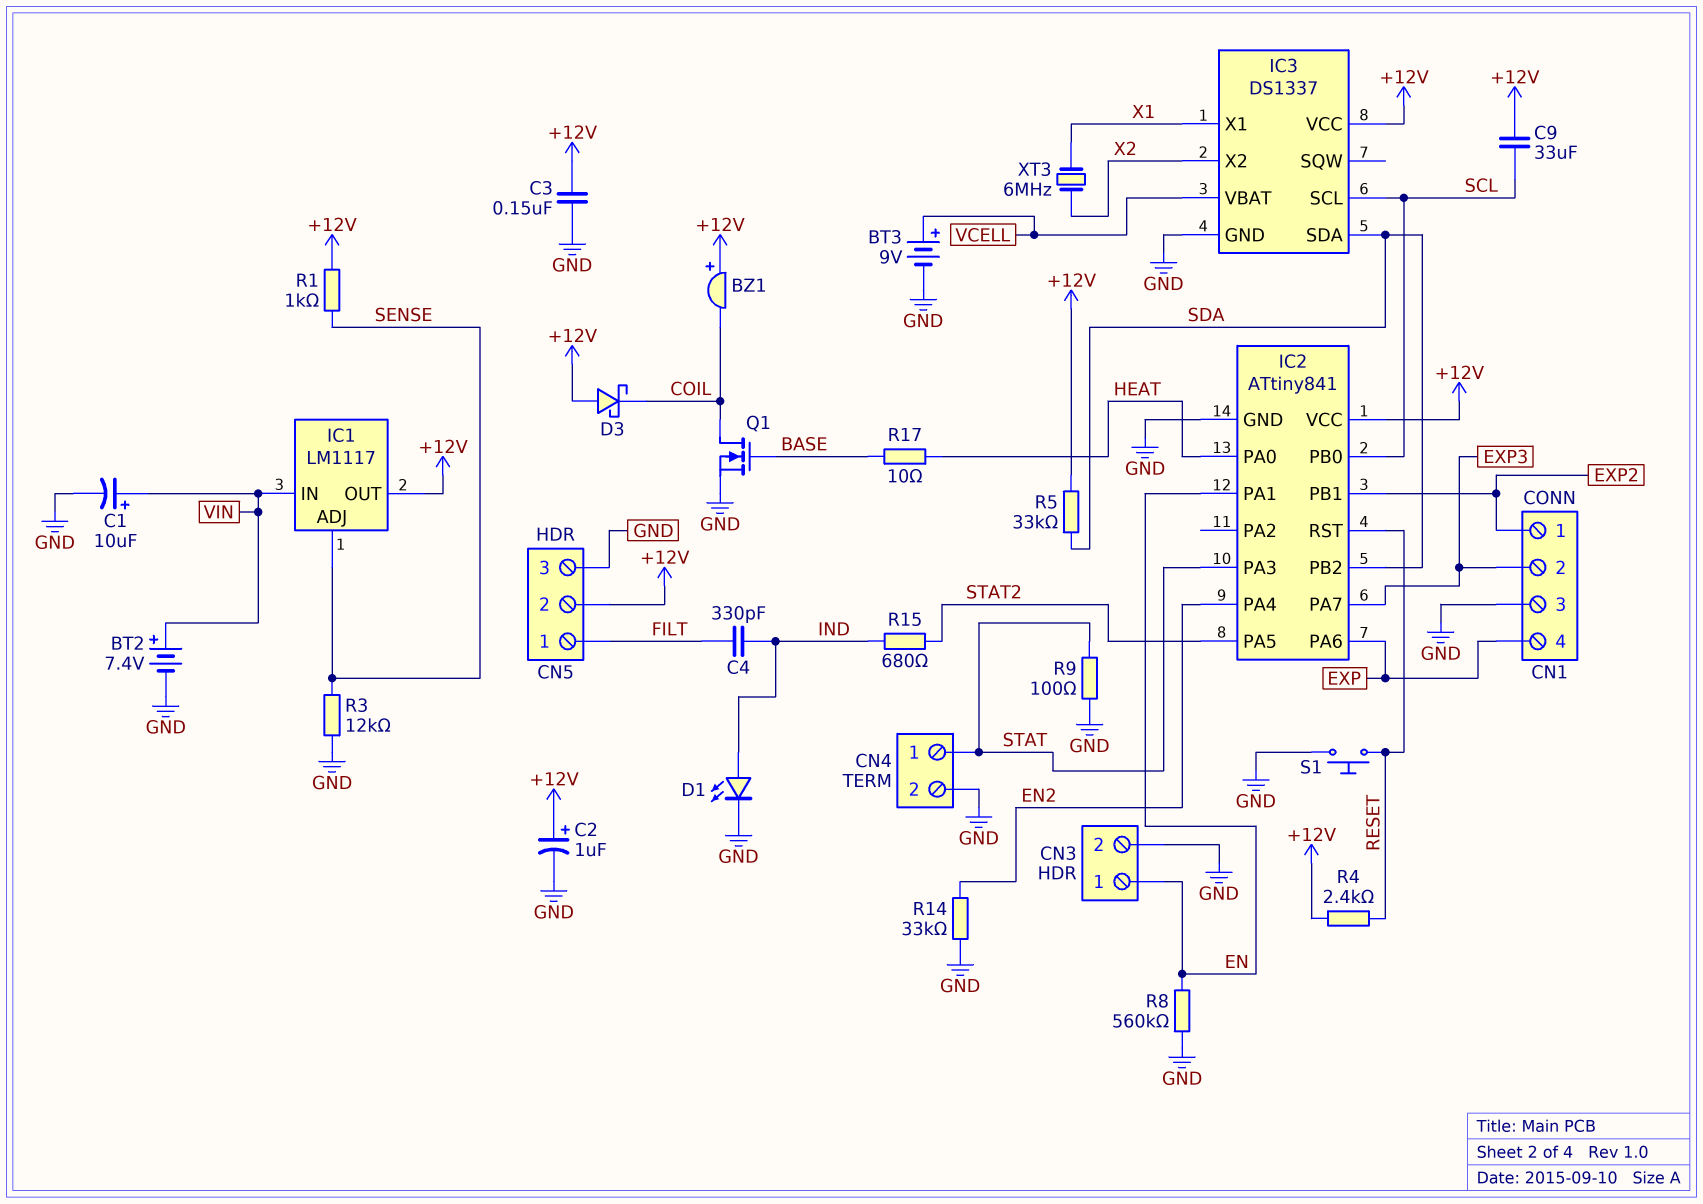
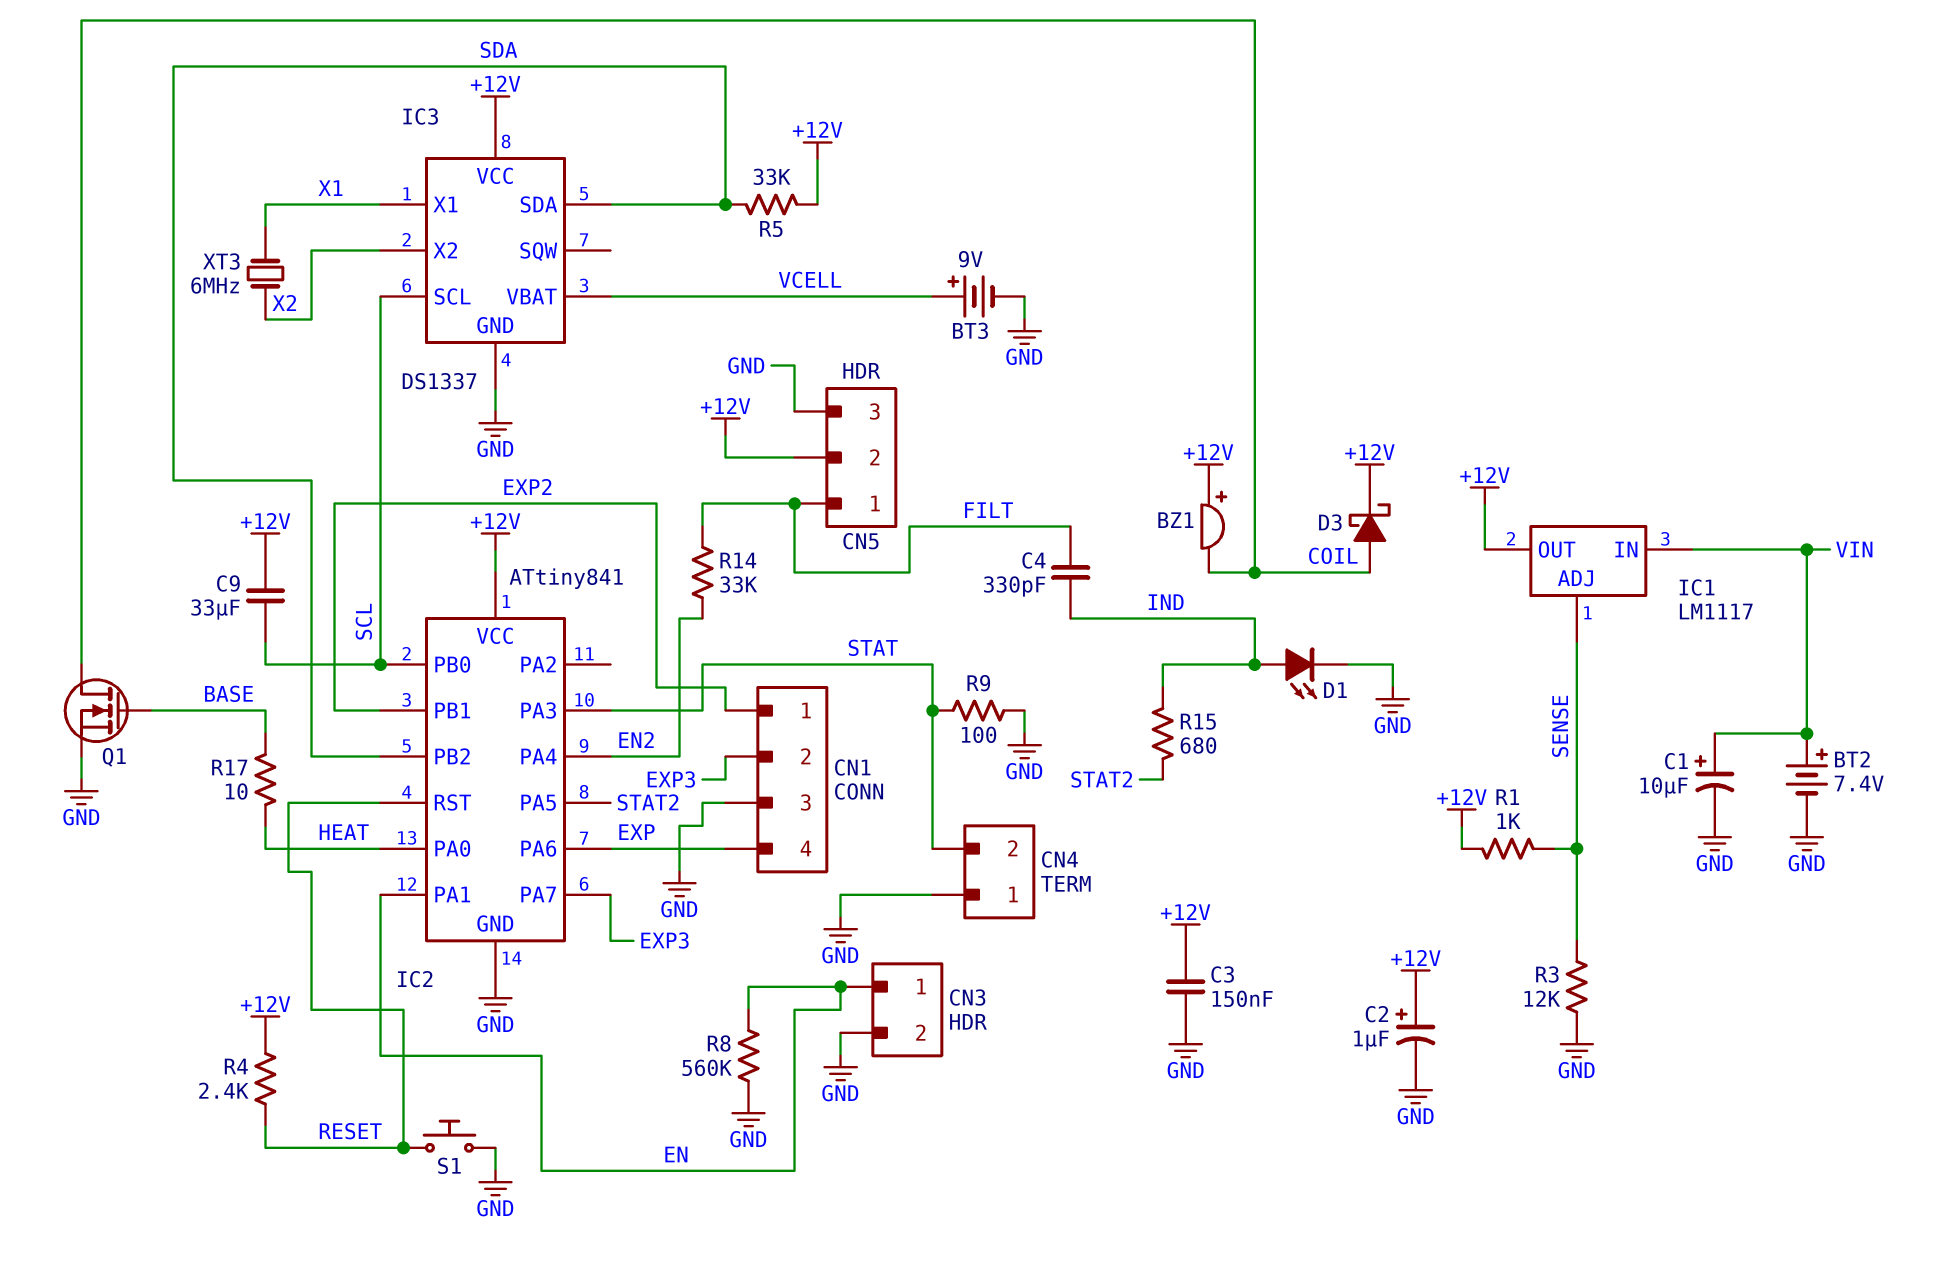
CN4 pin 1: STAT -> GND
CN4 pin 2: GND -> STAT
D3: schottky (A +12V, K COIL) -> schottky (A COIL, K +12V)
R14: 33k (EN2, GND) -> 33k (EN2, FILT)

